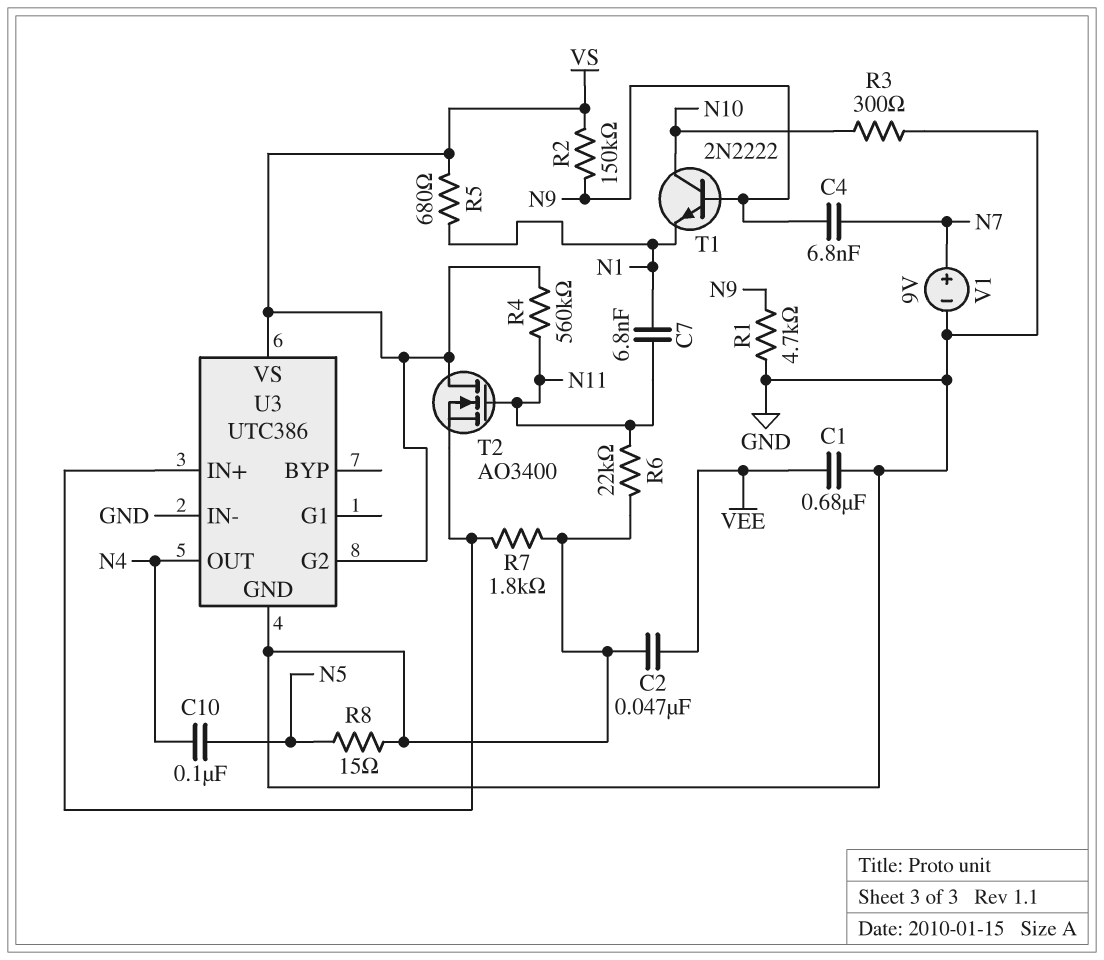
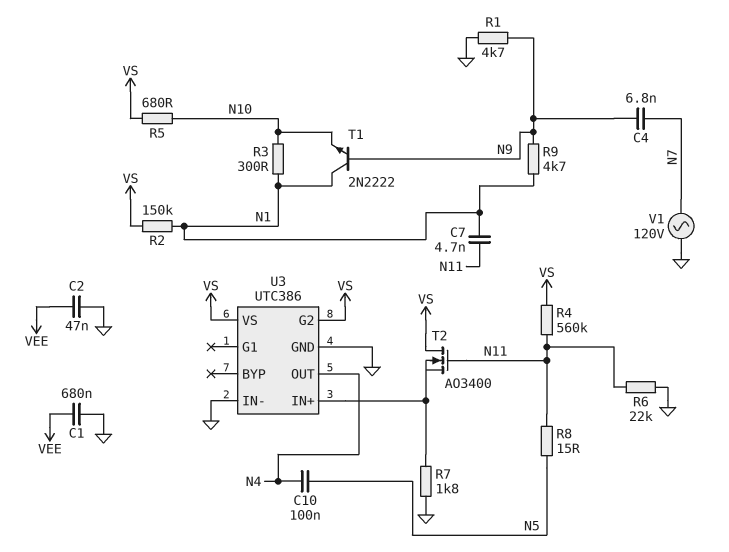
C7: 6.8nF (N1, N11) -> 4.7nF (N1, N11)
R2: 150k (N9, VS) -> 150k (N1, VS)
R3: 300 (GND, N10) -> 300 (N1, N10)
R5: 680 (N1, VS) -> 680 (N10, VS)
R8: 15 (GND, N5) -> 15 (N5, N11)
R9: none -> 4.7k (N1, N9)
T1: NPN 2N2222 (B N9, C N10, E N1) -> NPN 2N2222 (B N9, C N1, E N10)
V1: 9V (plus N7, minus GND) -> AC 120V (GND, N7)

